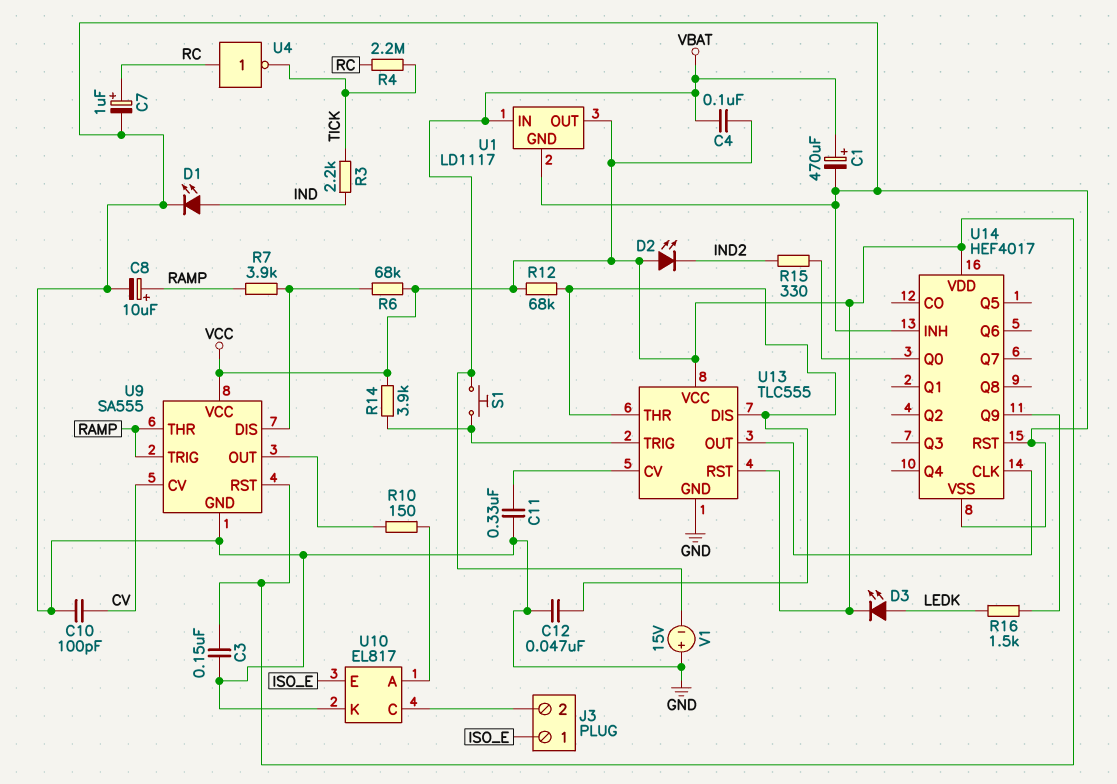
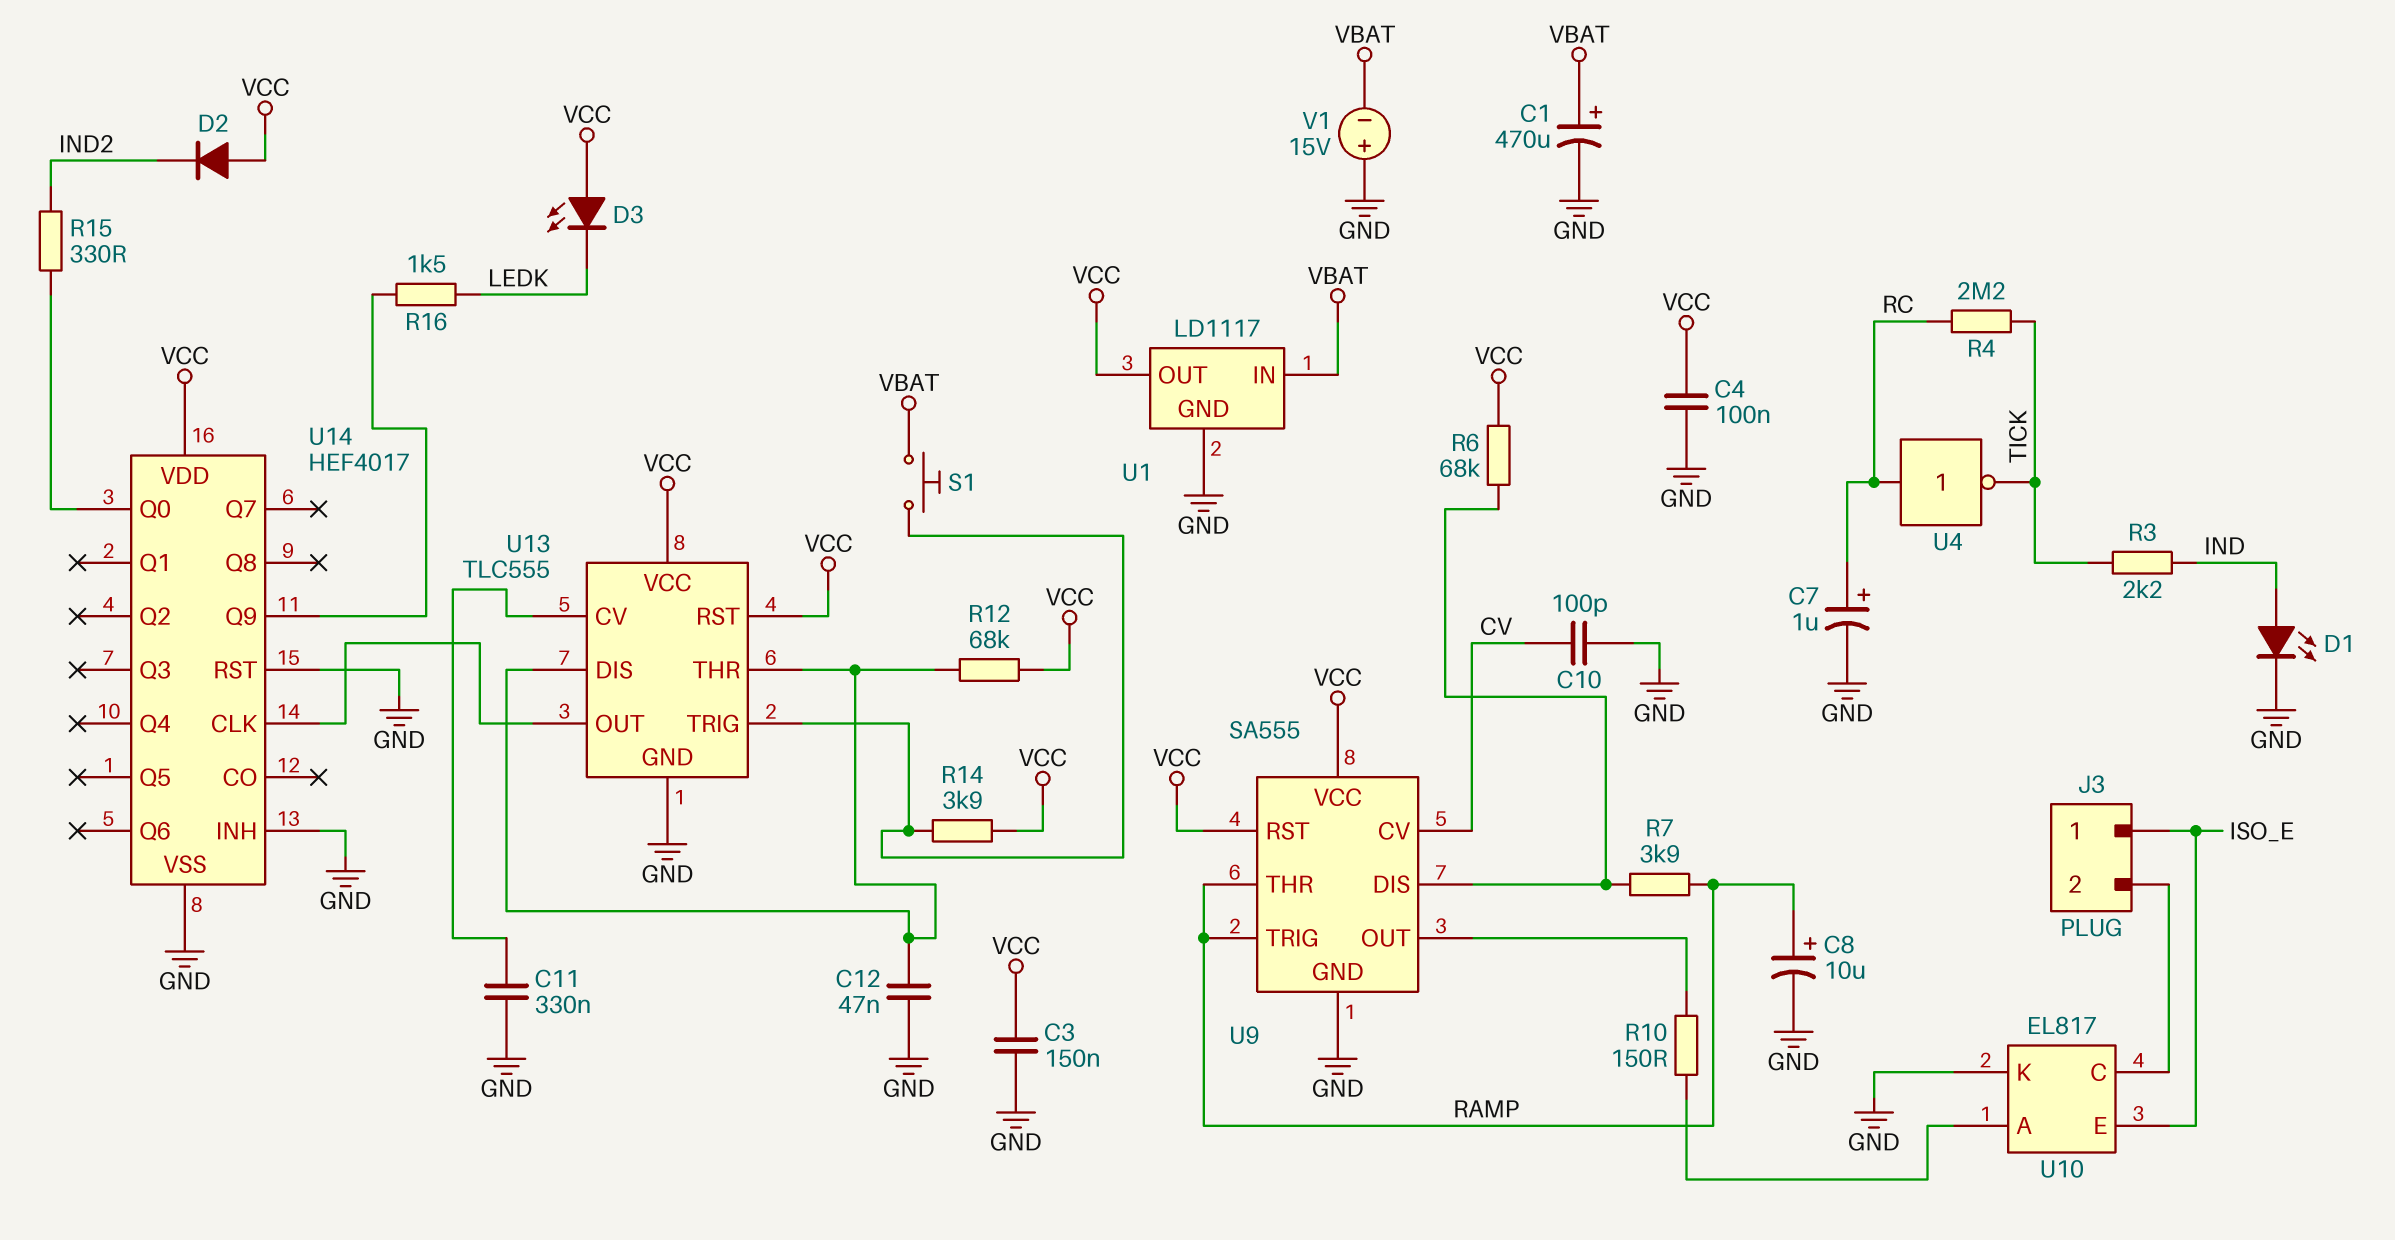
C4: 100nF (VBAT, VCC) -> 100nF (GND, VCC)
D2: LED (A VCC, K IND2) -> diode (A VCC, K IND2)
D3: LED (A LEDK, K VCC) -> LED (A VCC, K LEDK)

